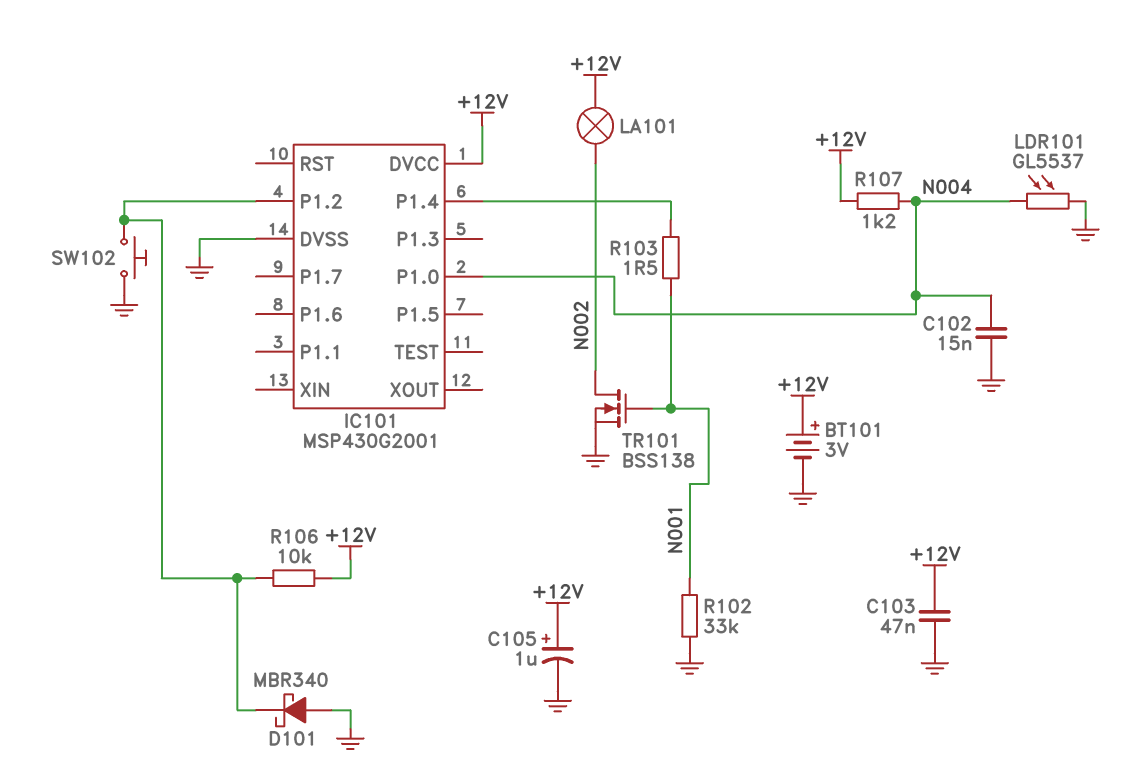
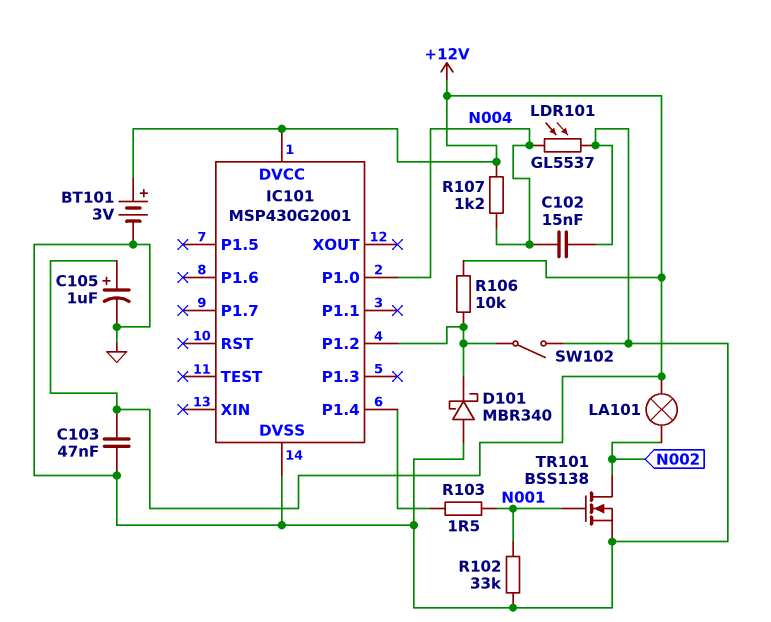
SW102: button (GND, IC101/P1.2) -> switch (GND, IC101/P1.2)

